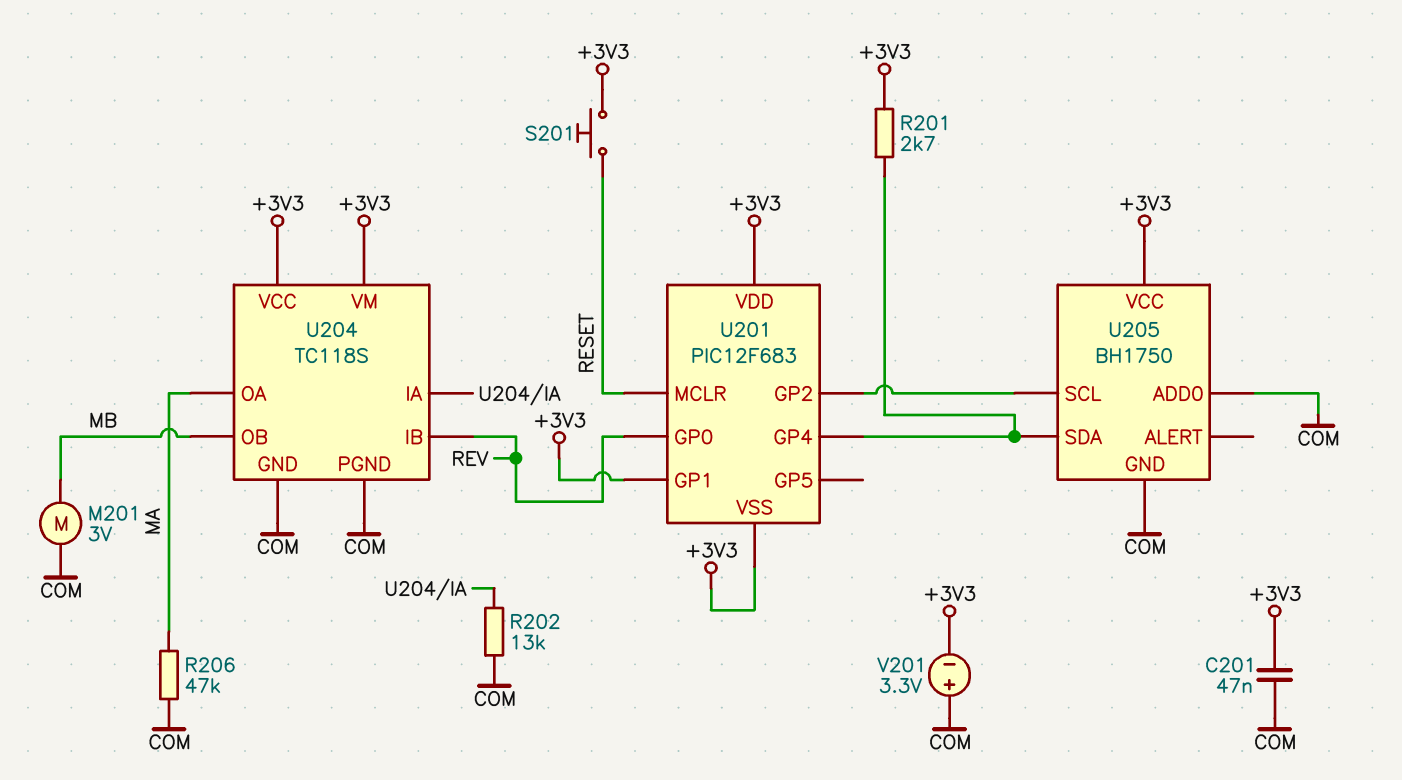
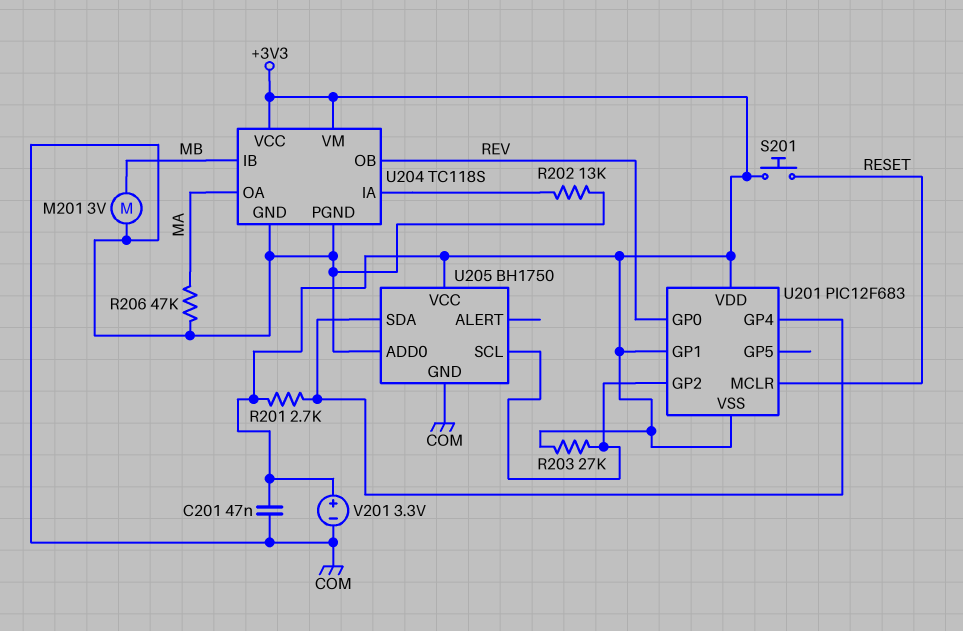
R203: none -> 27k (+3V3, U201/GP2)
U204 pin IB: REV -> MB
U204 pin OB: MB -> REV
V201: 3.3V (plus COM, minus +3V3) -> 3.3V (plus +3V3, minus COM)

